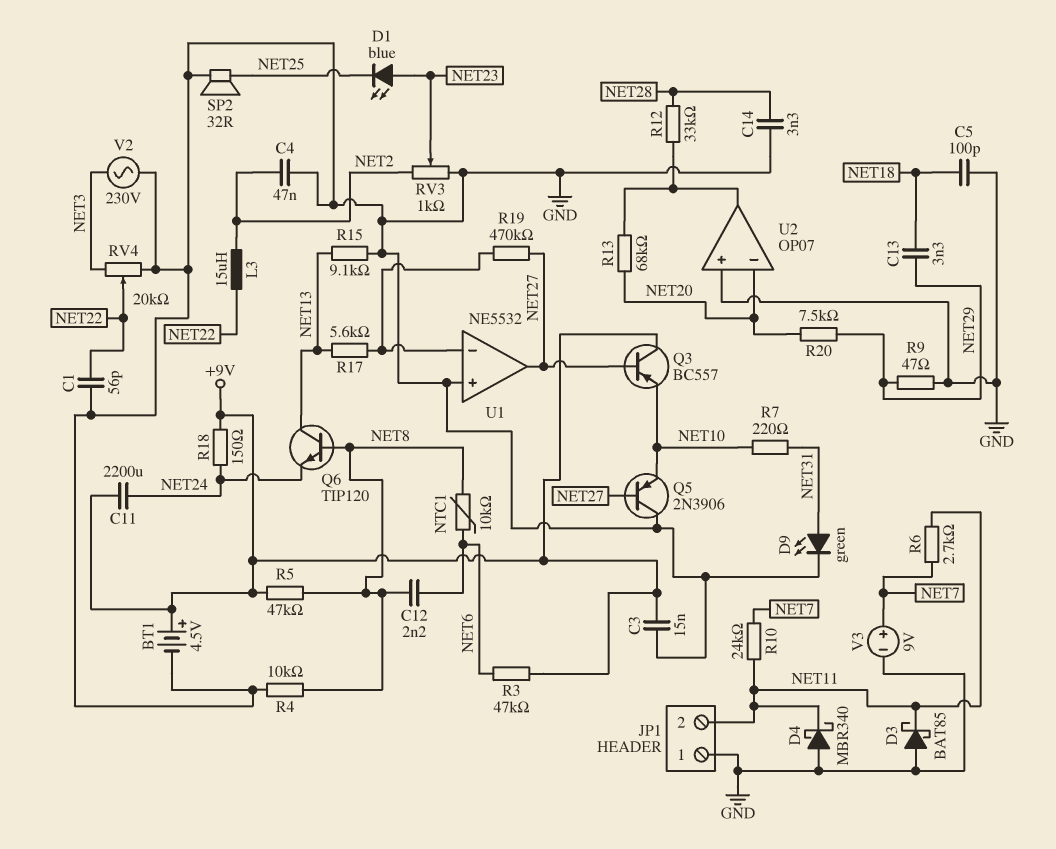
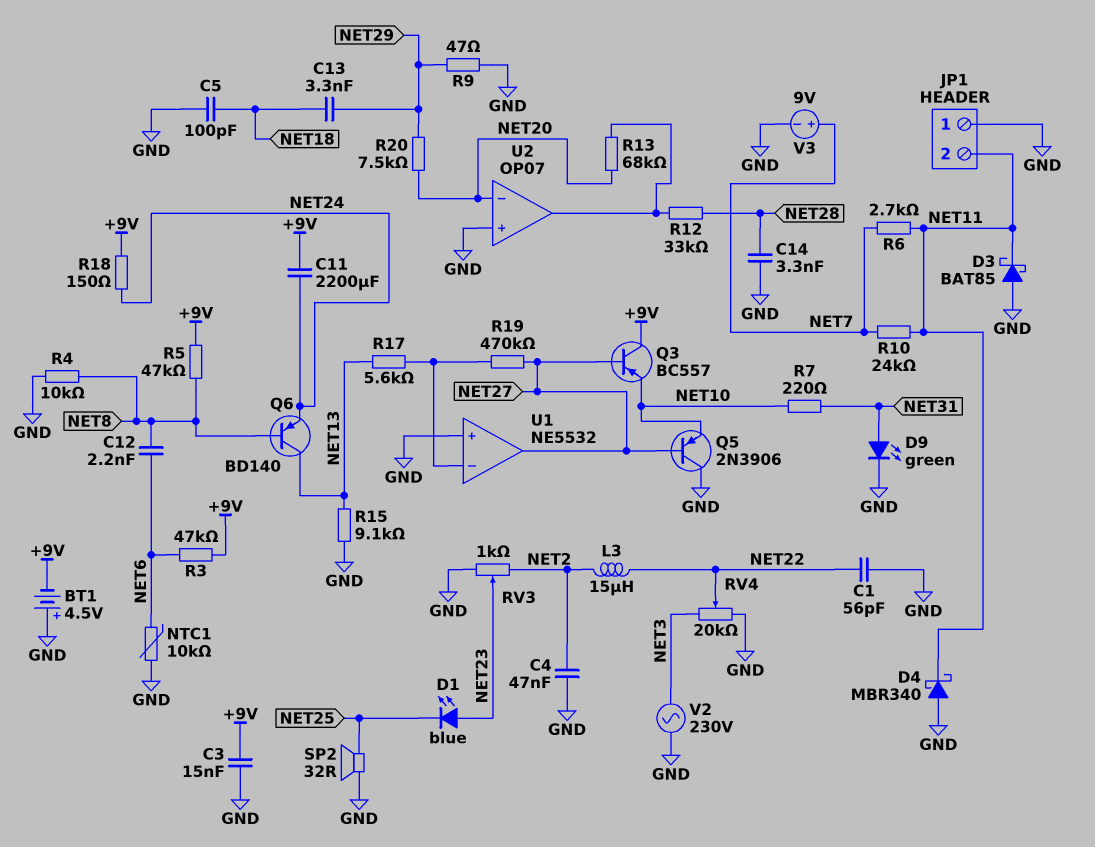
BT1: 4.5V (plus +9V, minus GND) -> 4.5V (plus GND, minus +9V)
NTC1: 10k (NET6, NET8) -> 10k (GND, NET6)
Q6: NPN TIP120 (B NET8, C NET13, E NET24) -> PNP BD140 (B NET8, C NET13, E NET24)

